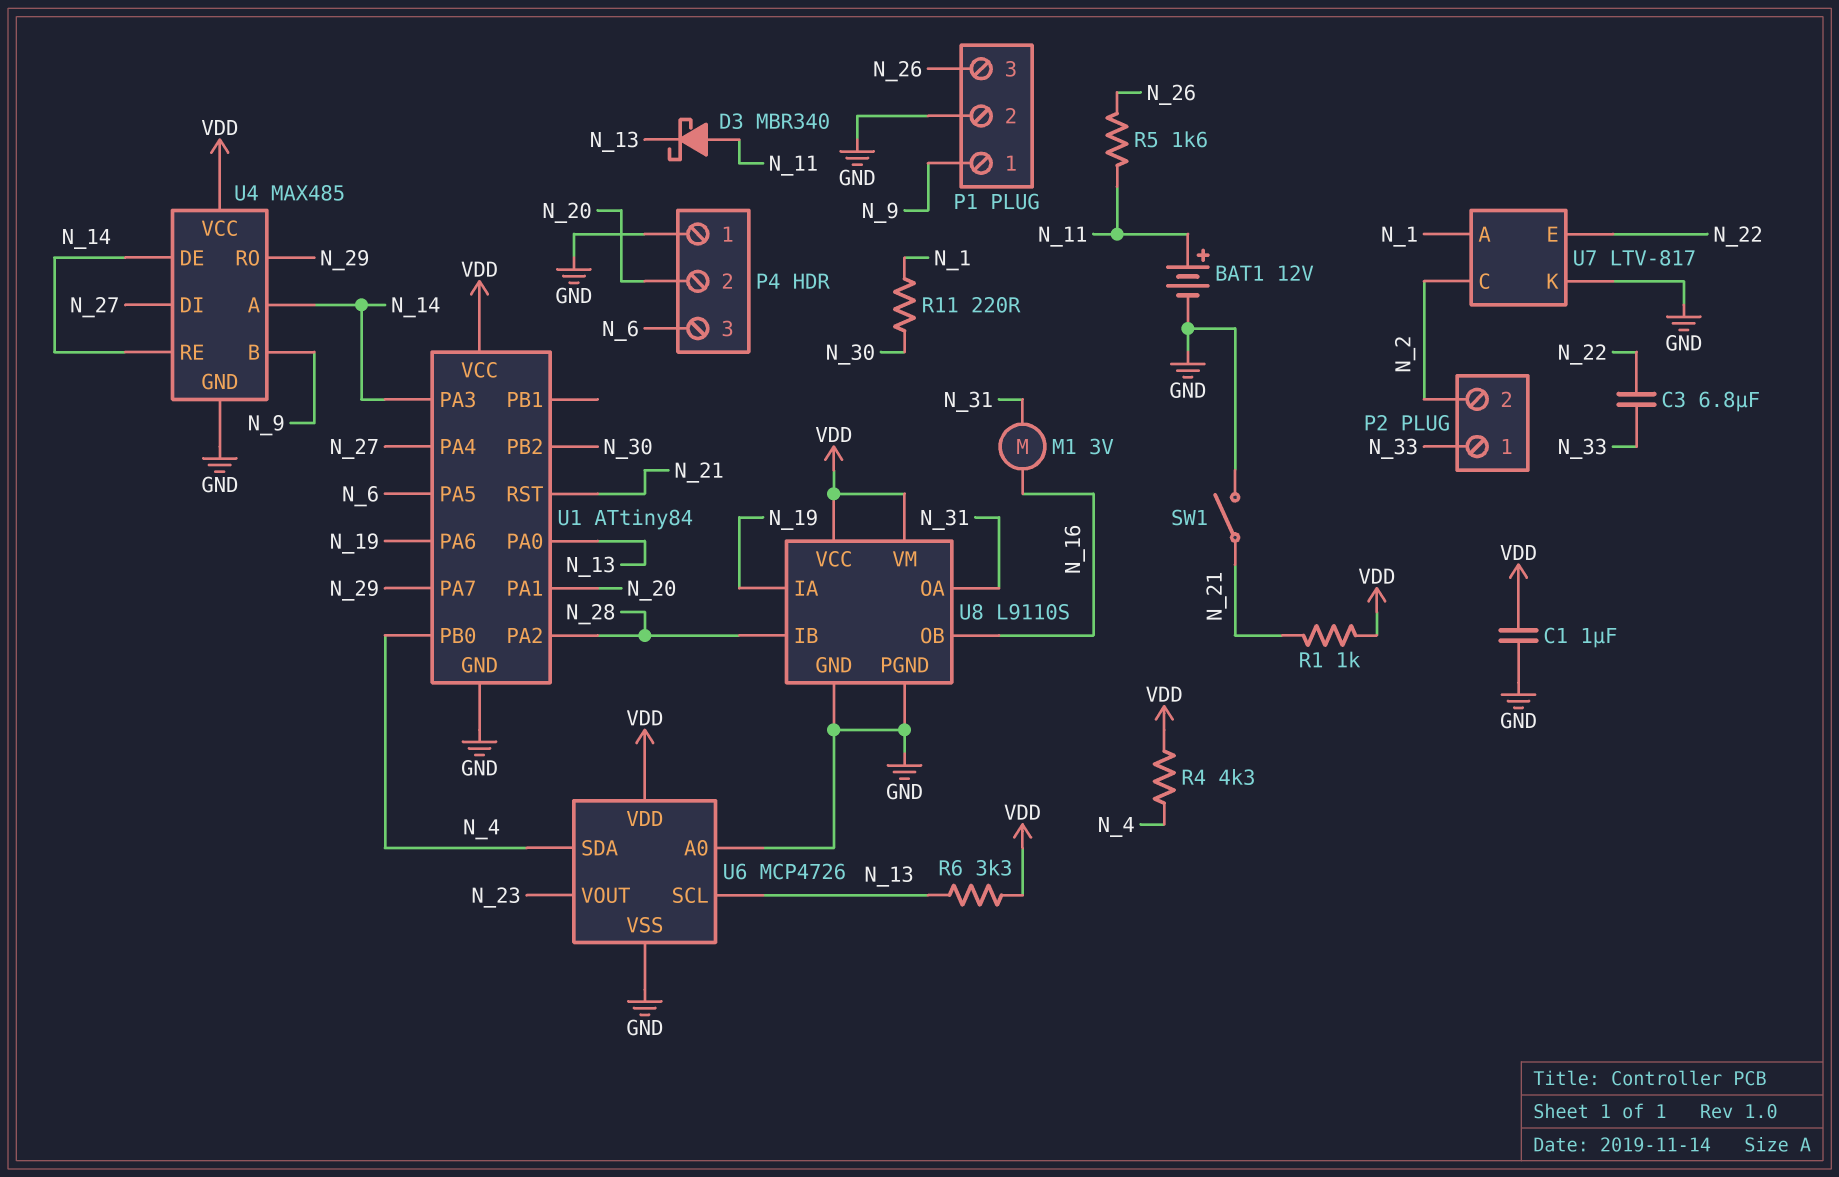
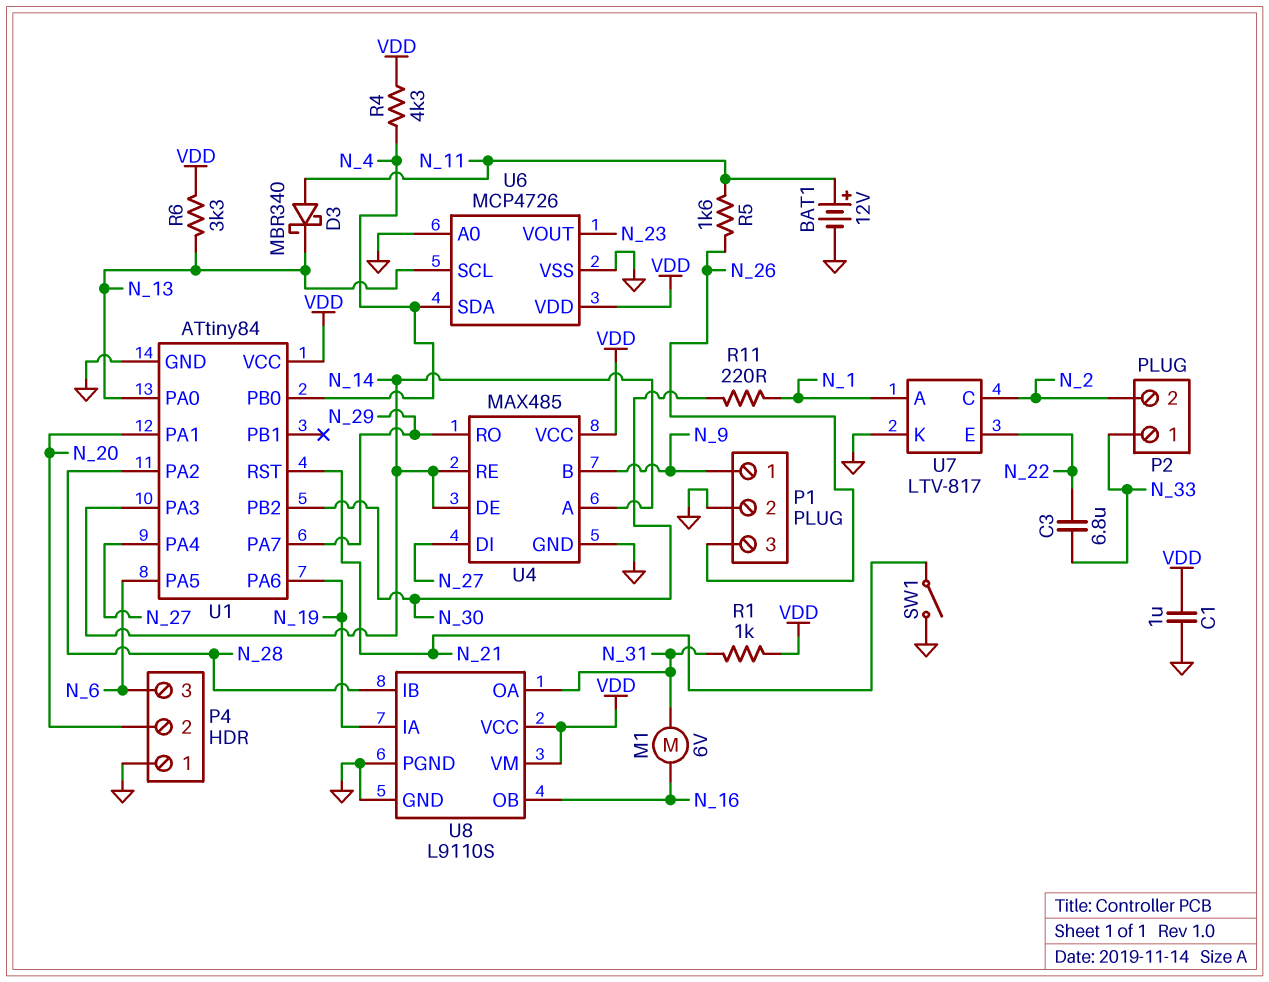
M1: motor 3V (N_16, N_31) -> motor 6V (N_16, N_31)
R1: 1k (N_21, VDD) -> 1k (N_31, VDD)

